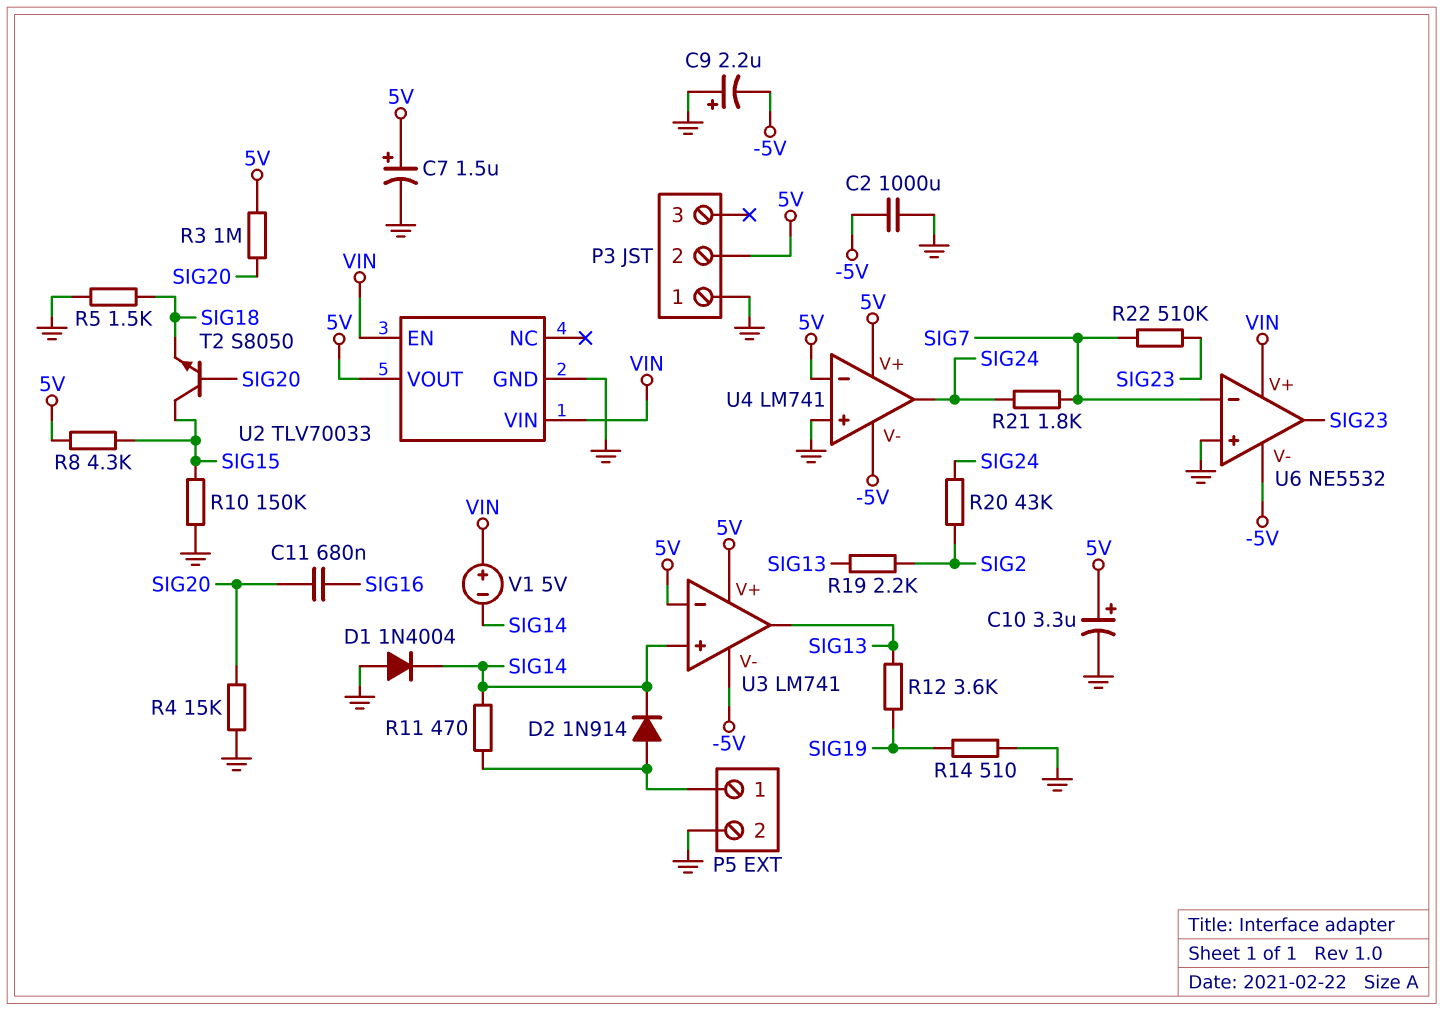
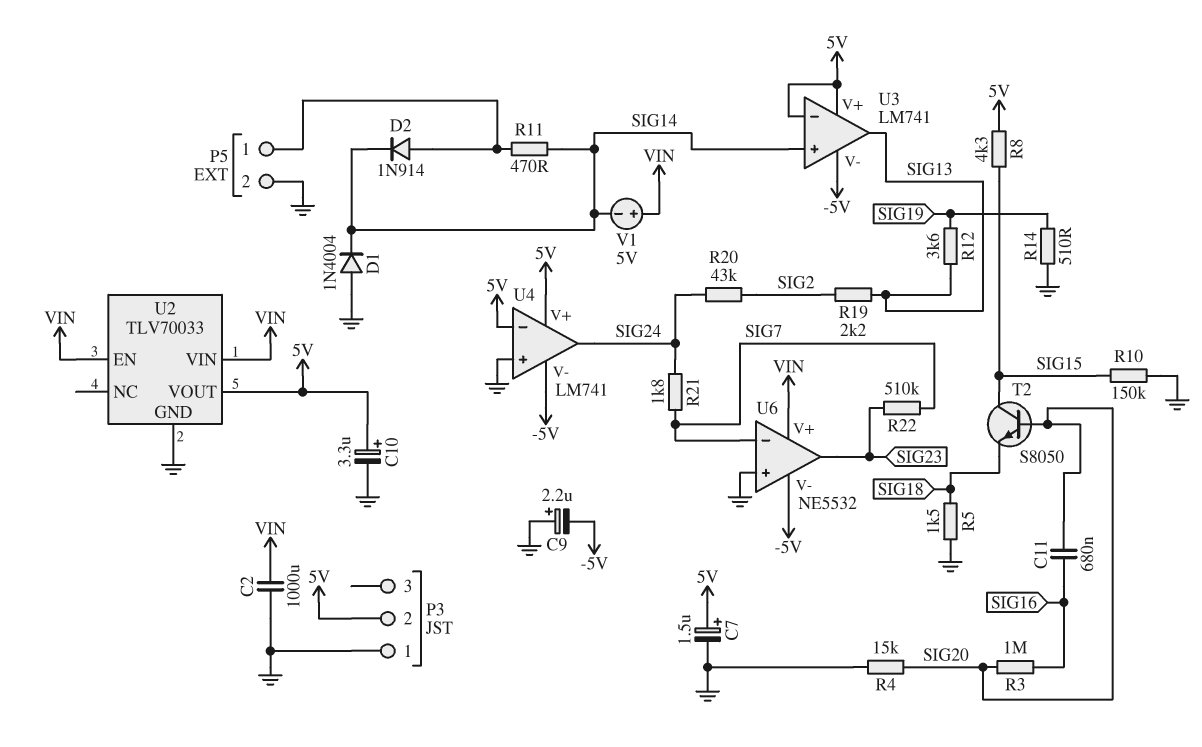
C2: 1000uF (-5V, GND) -> 1000uF (GND, VIN)
R3: 1M (5V, SIG20) -> 1M (SIG16, SIG20)

